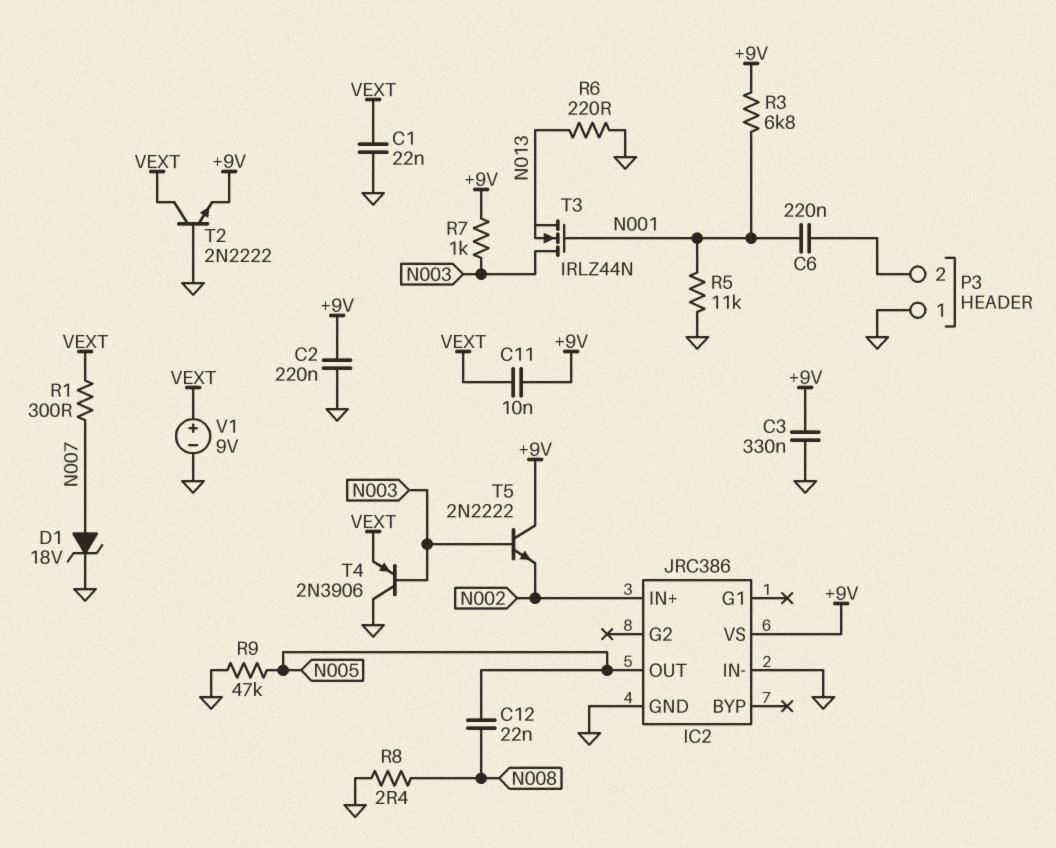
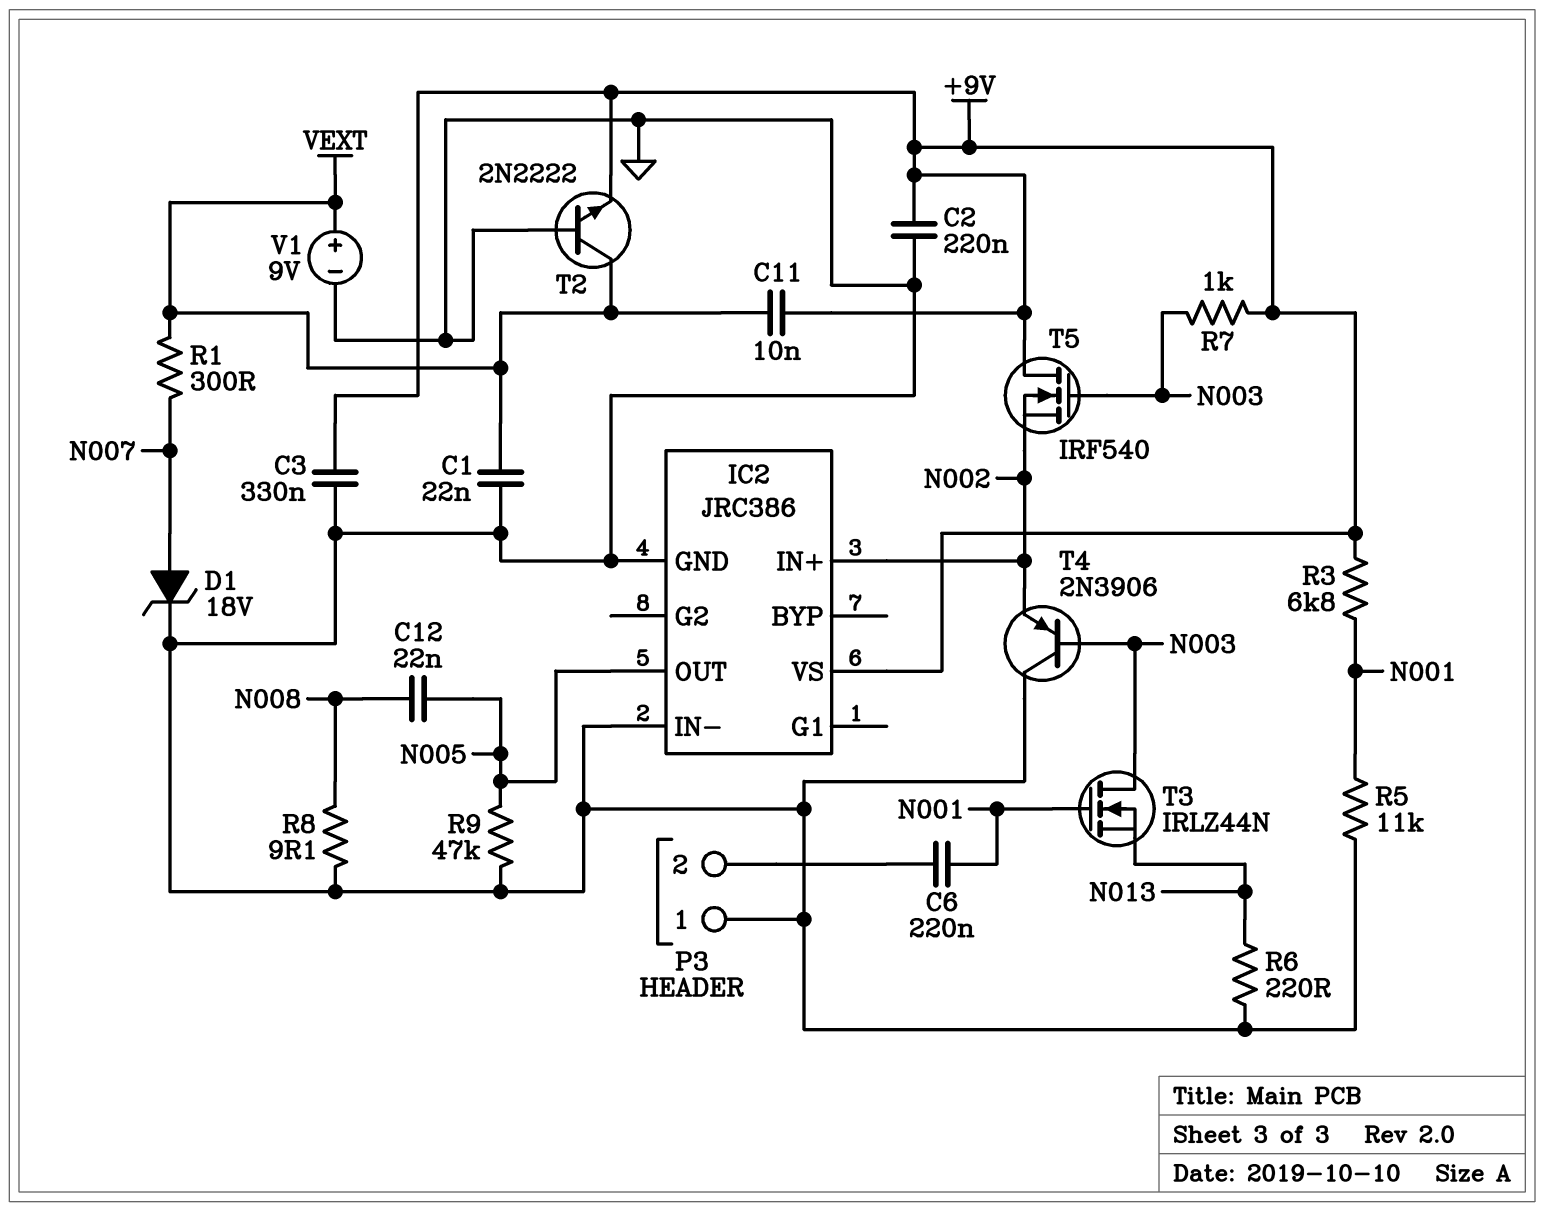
R8: 2.4 (GND, N008) -> 9.1 (GND, N008)
T4: PNP 2N3906 (B N003, C GND, E VEXT) -> PNP 2N3906 (B N003, C GND, E N002)
T5: NPN 2N2222 (B N003, C +9V, E N002) -> NMOS IRF540 (G N003, D +9V, S N002)

